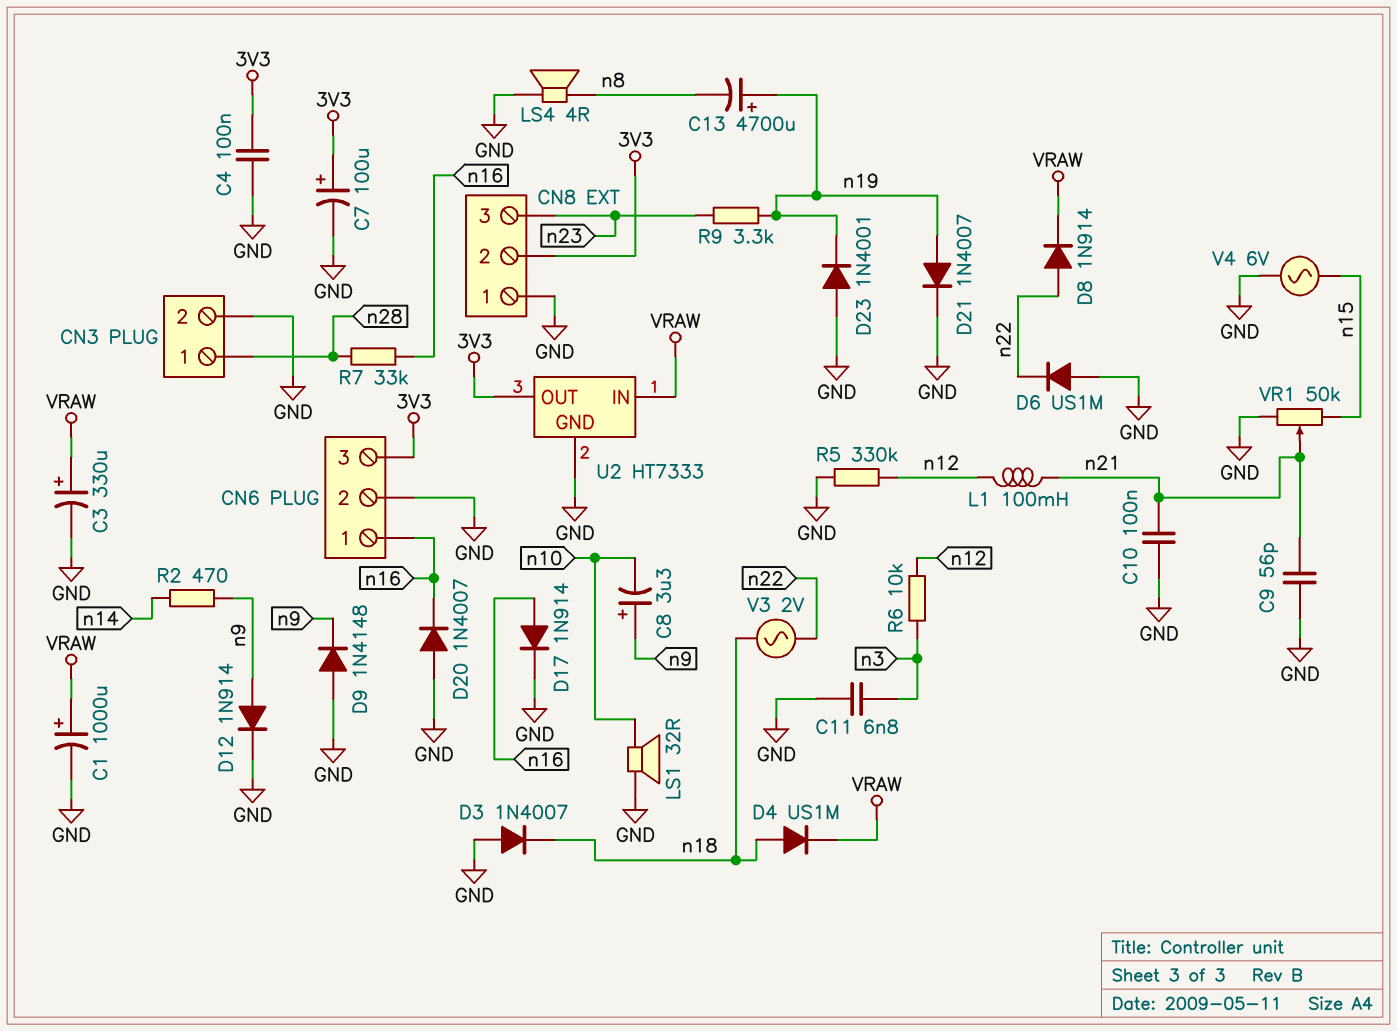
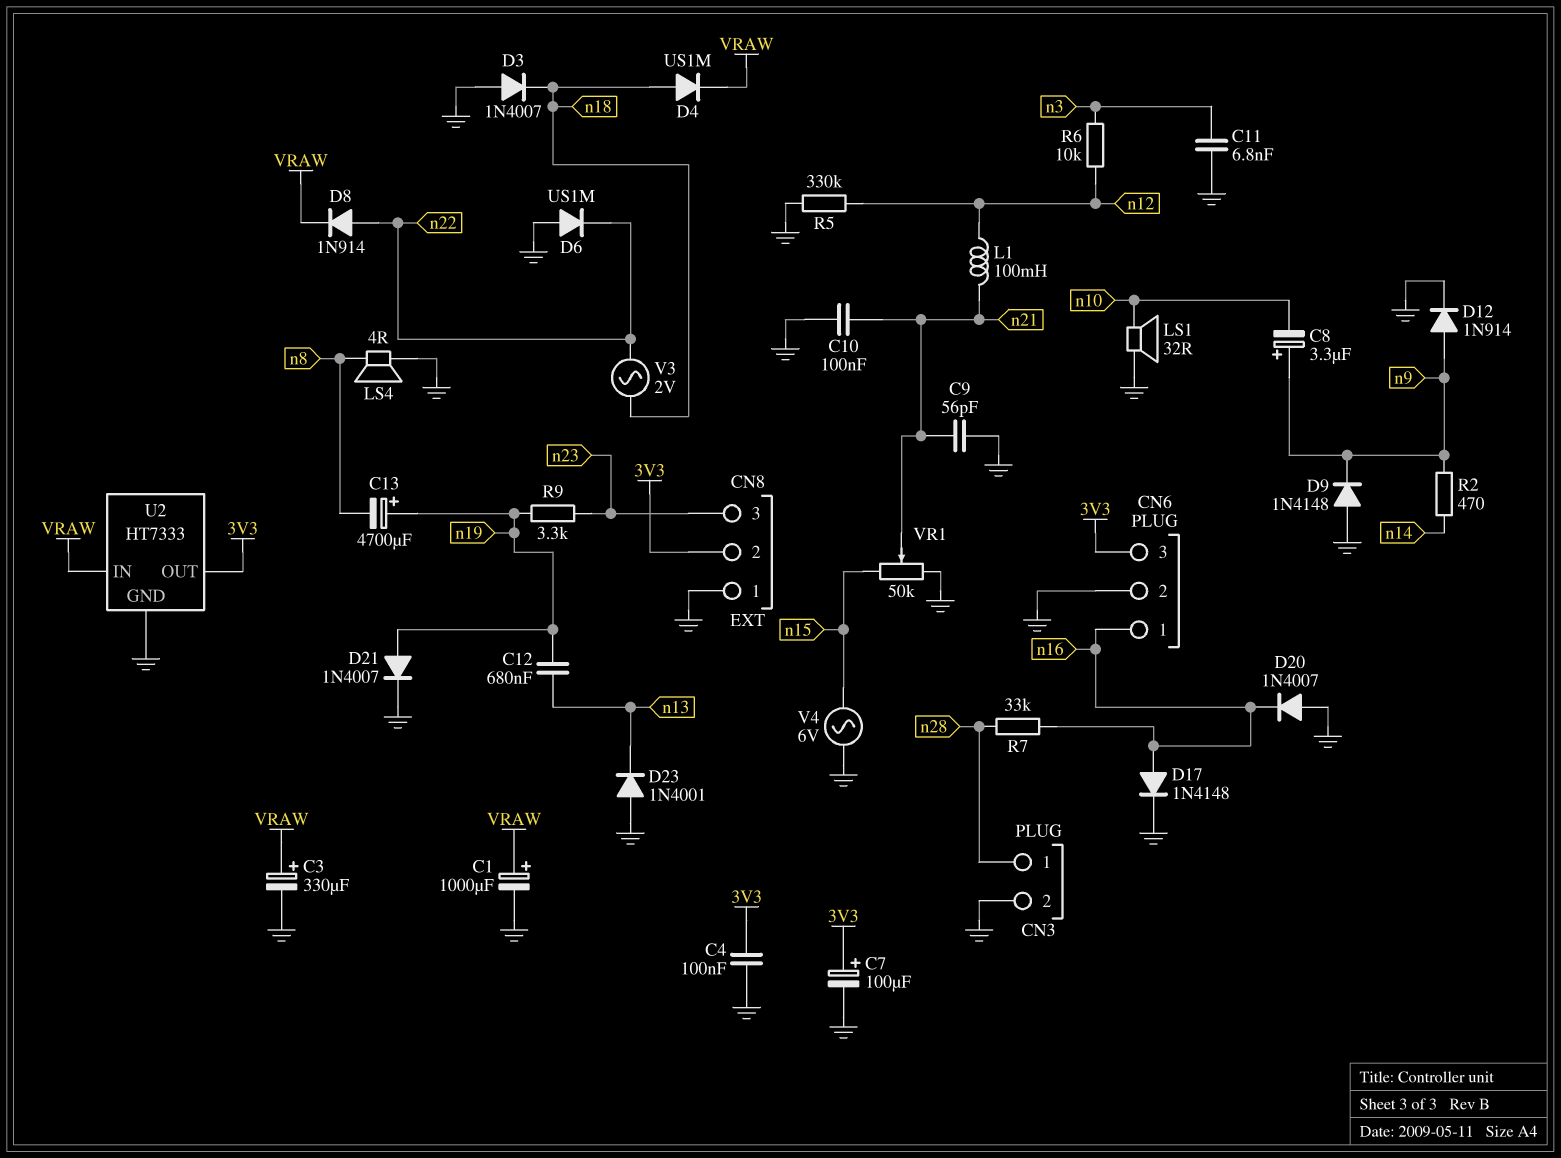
C12: none -> 680nF (n13, n19)
D17: diode 1N914 (A n16, K GND) -> diode 1N4148 (A n16, K GND)
D23: diode 1N4001 (A GND, K n19) -> diode 1N4001 (A GND, K n13)

